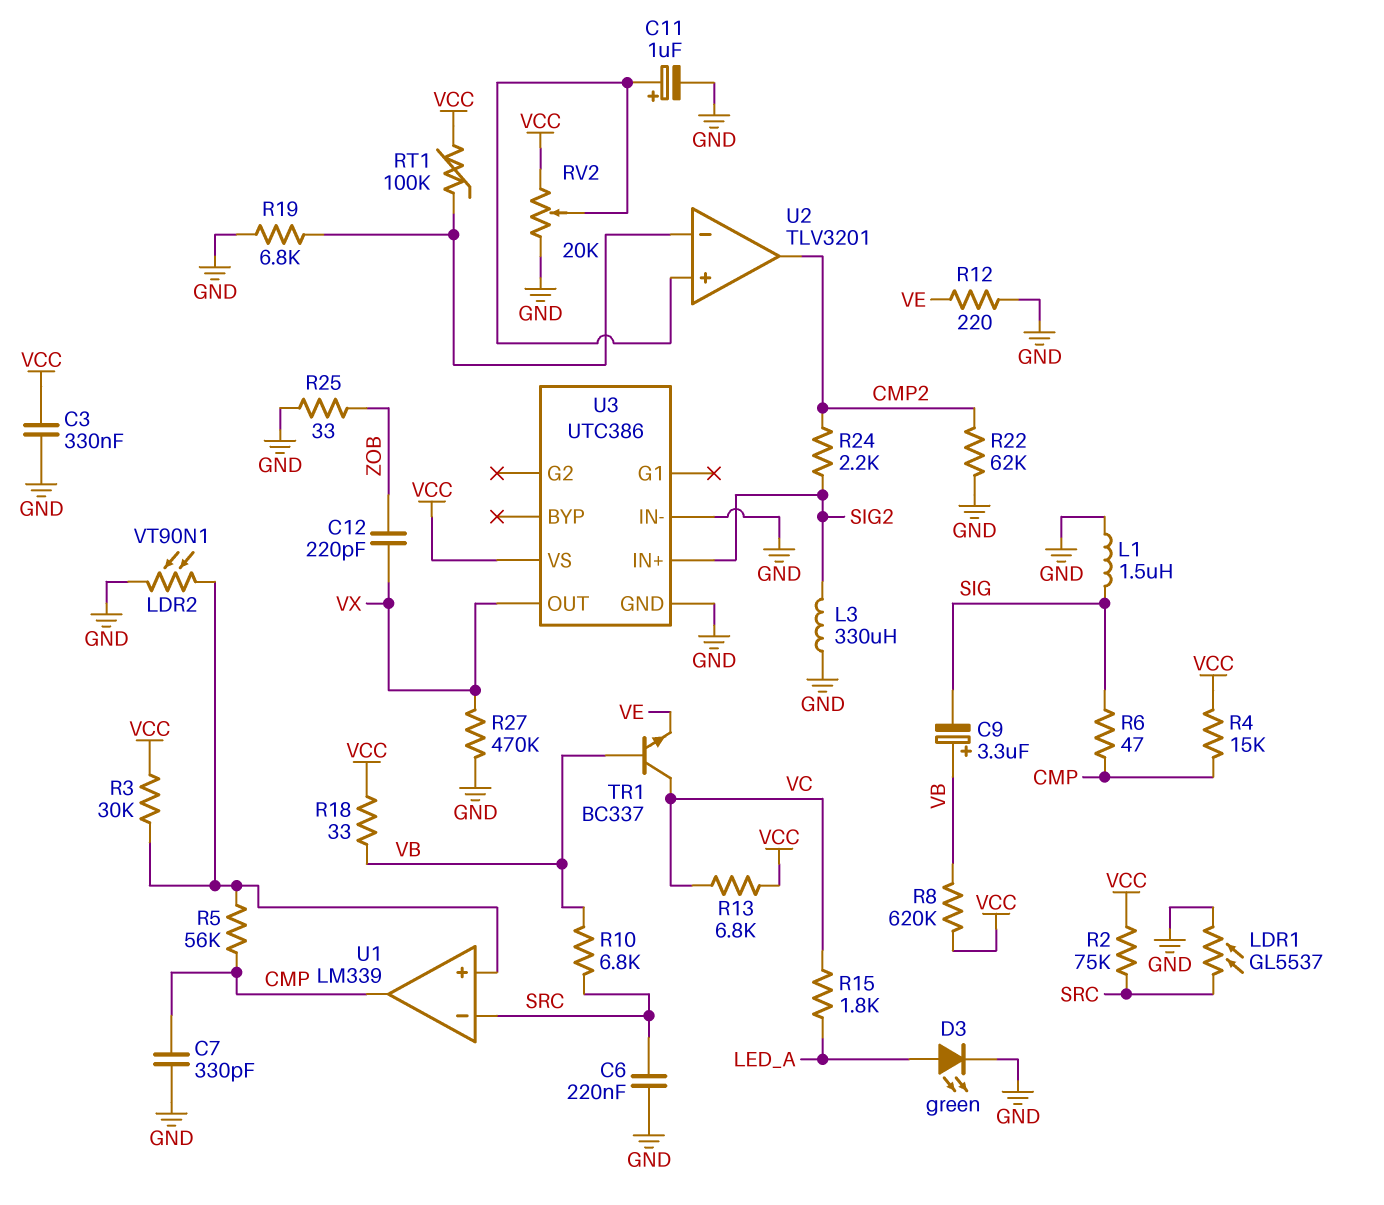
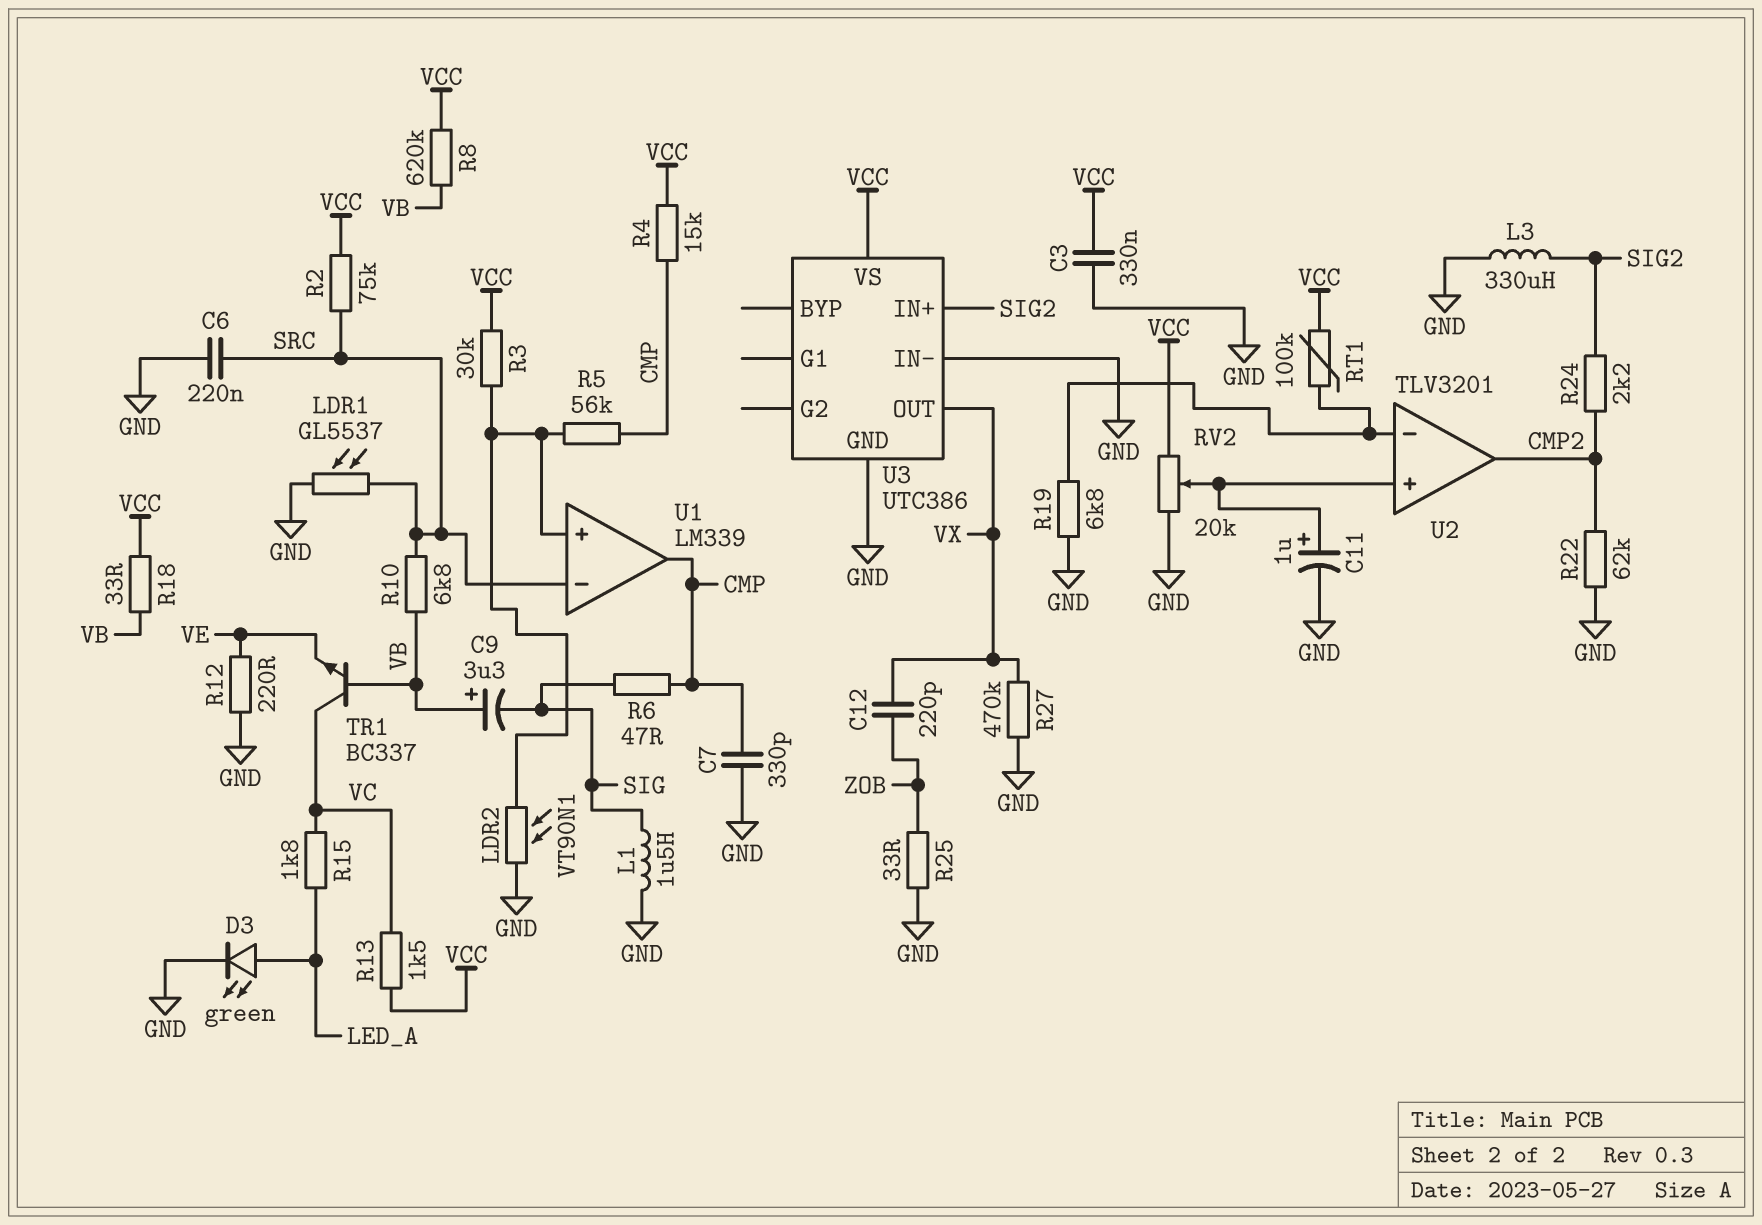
R13: 6.8k (VC, VCC) -> 1.5k (VC, VCC)

